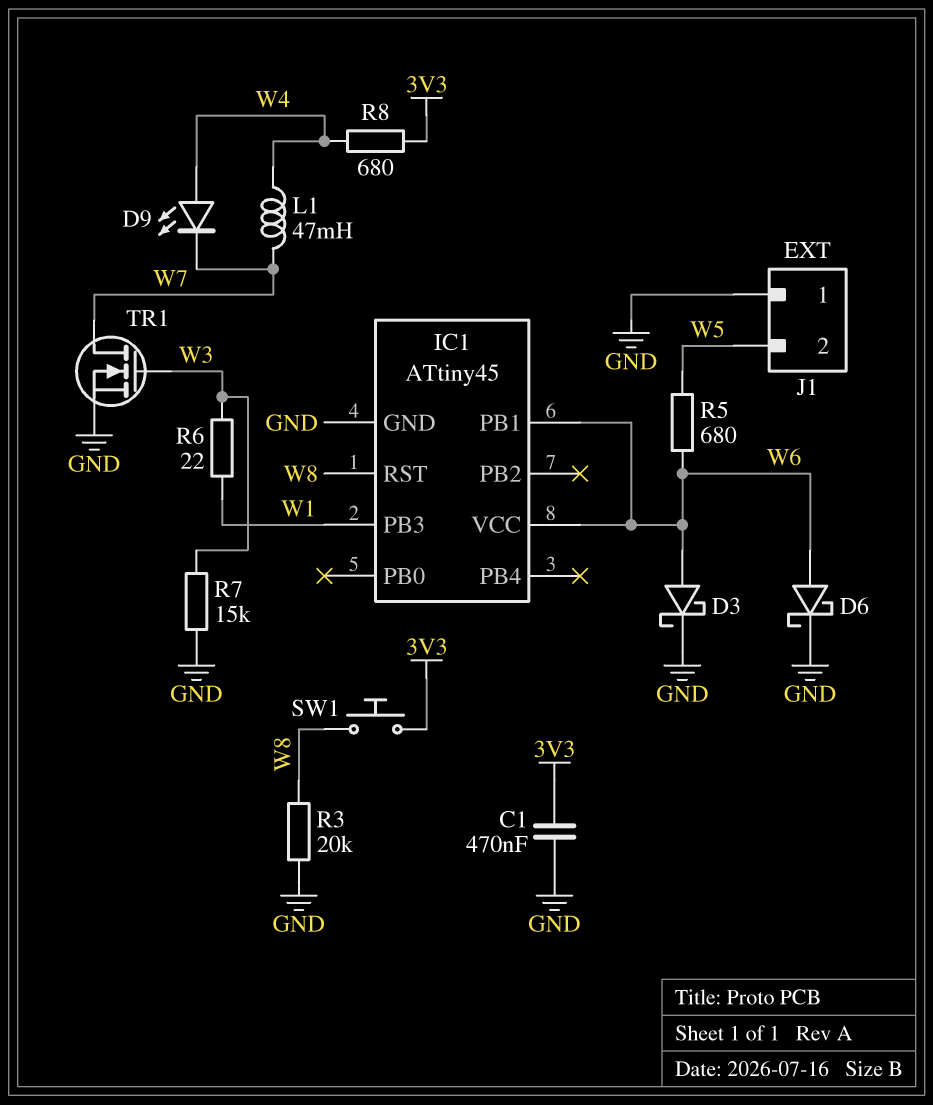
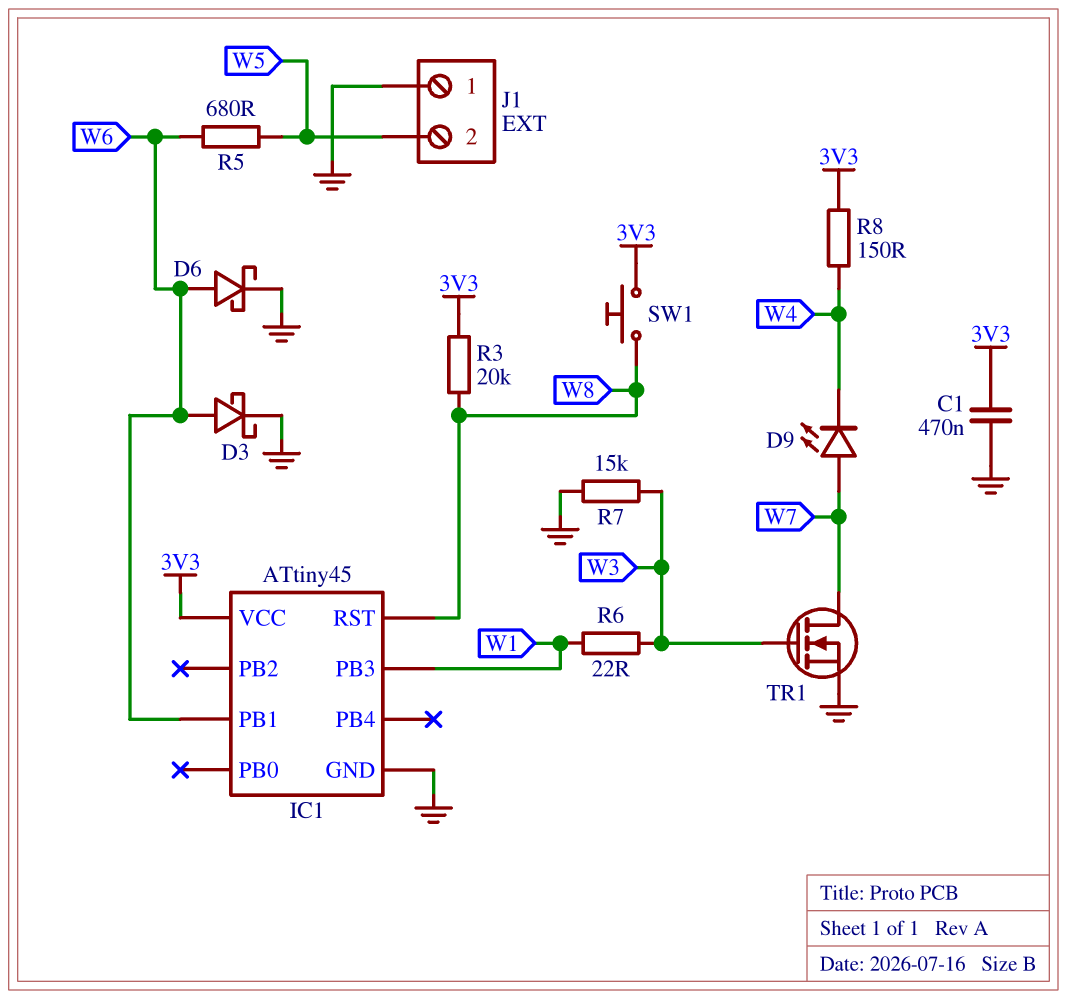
D9: LED (A W4, K W7) -> LED (A W7, K W4)
IC1 pin VCC: W6 -> 3V3
L1: 47mH (W4, W7) -> none
R3: 20k (GND, W8) -> 20k (3V3, W8)
R8: 680 (3V3, W4) -> 150 (3V3, W4)

